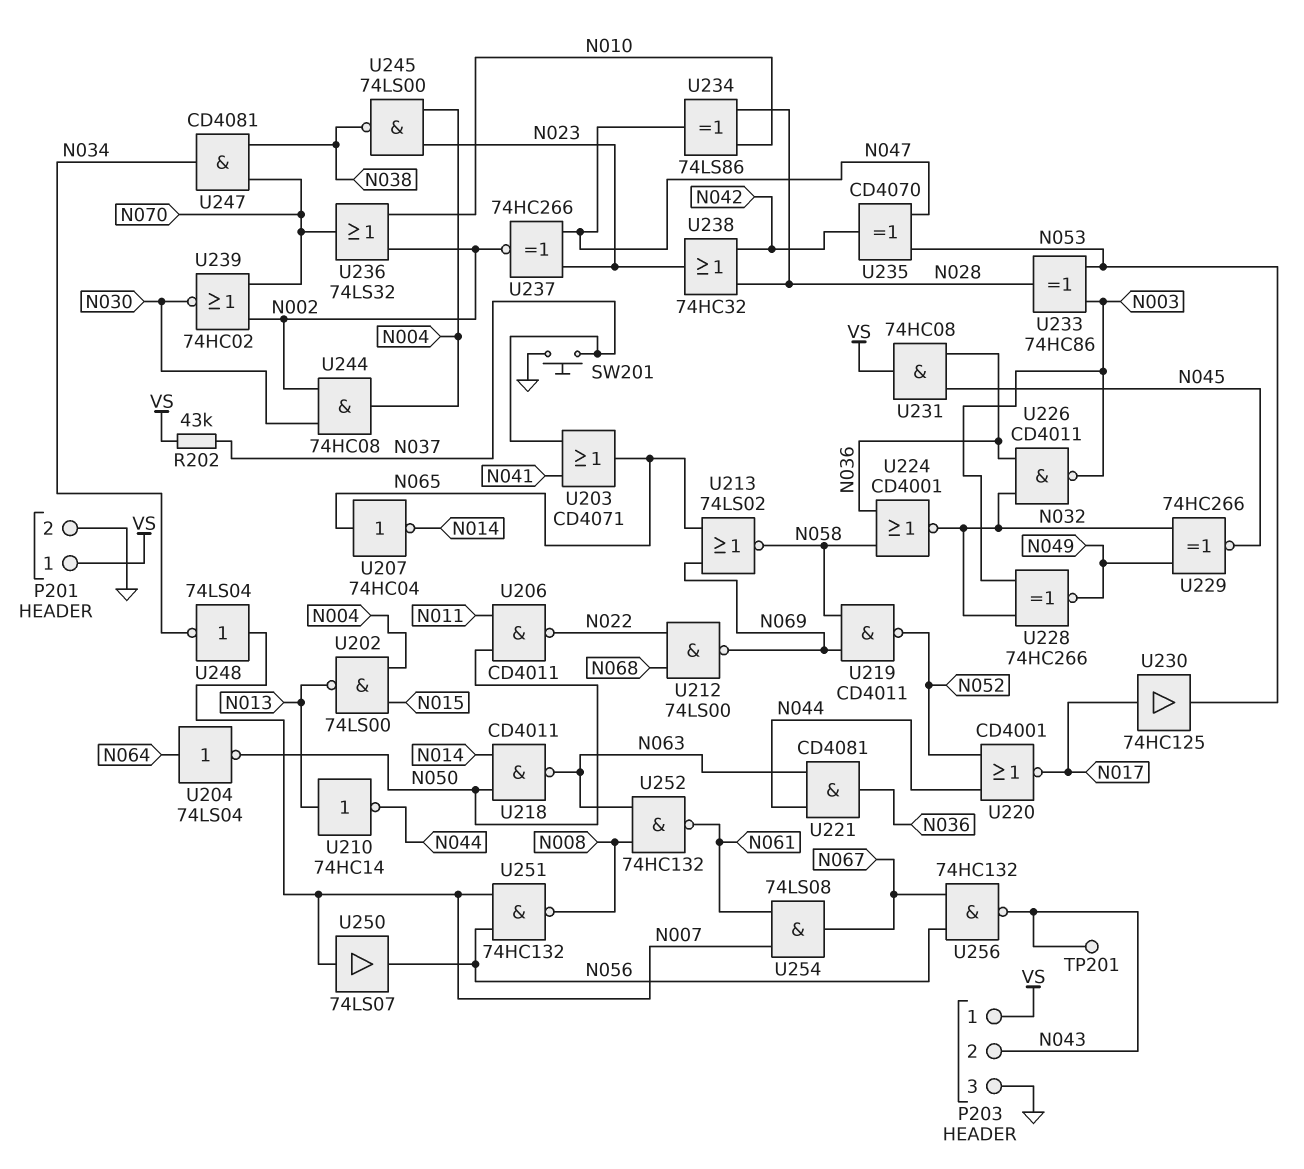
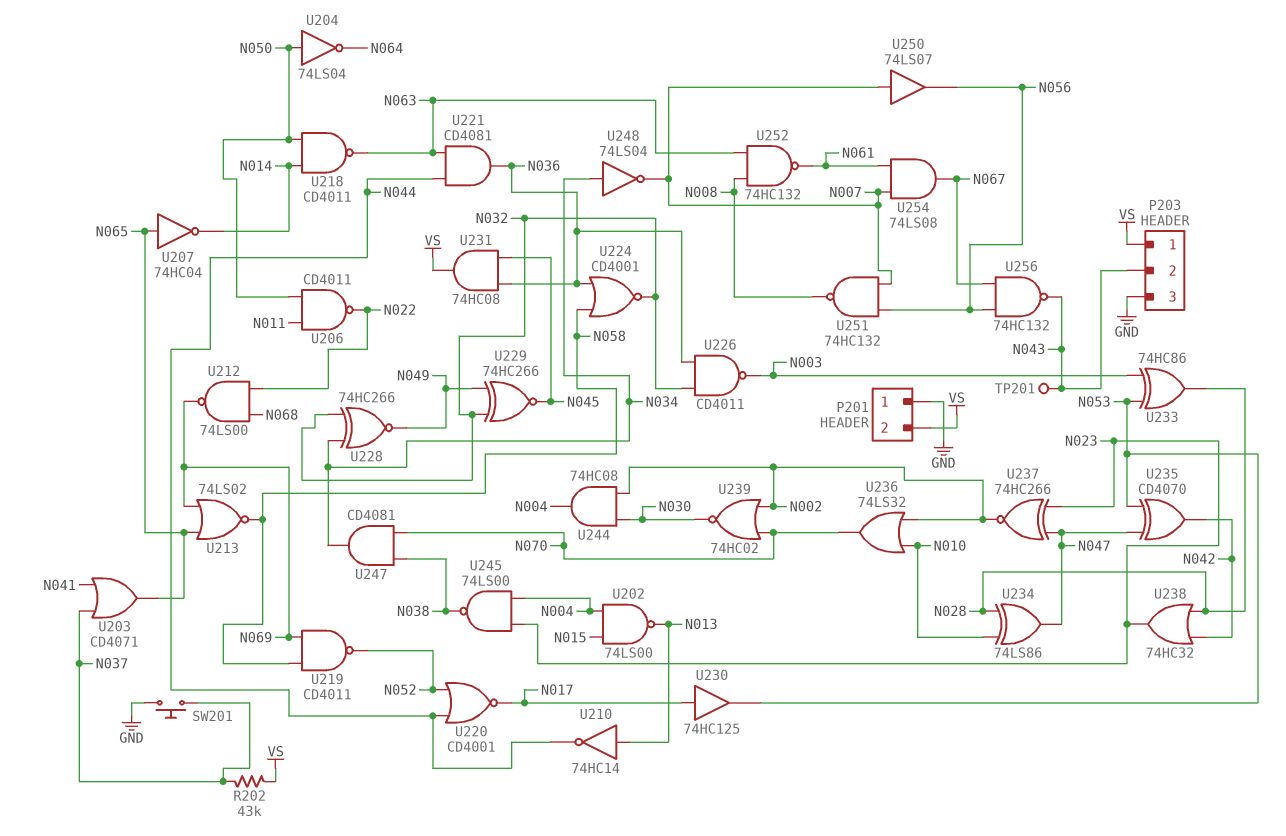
P201 pin 1: VS -> GND
P201 pin 2: GND -> VS
U204: NOT 74LS04 (in N064, out N050) -> NOT 74LS04 (in N050, out N064)
U228: XNOR 74HC266 (in N003, in N032, out N049) -> XNOR 74HC266 (in N032, in N034, out N049)
U248: NOT 74LS04 (in N007, out N034) -> NOT 74LS04 (in N034, out N007)

